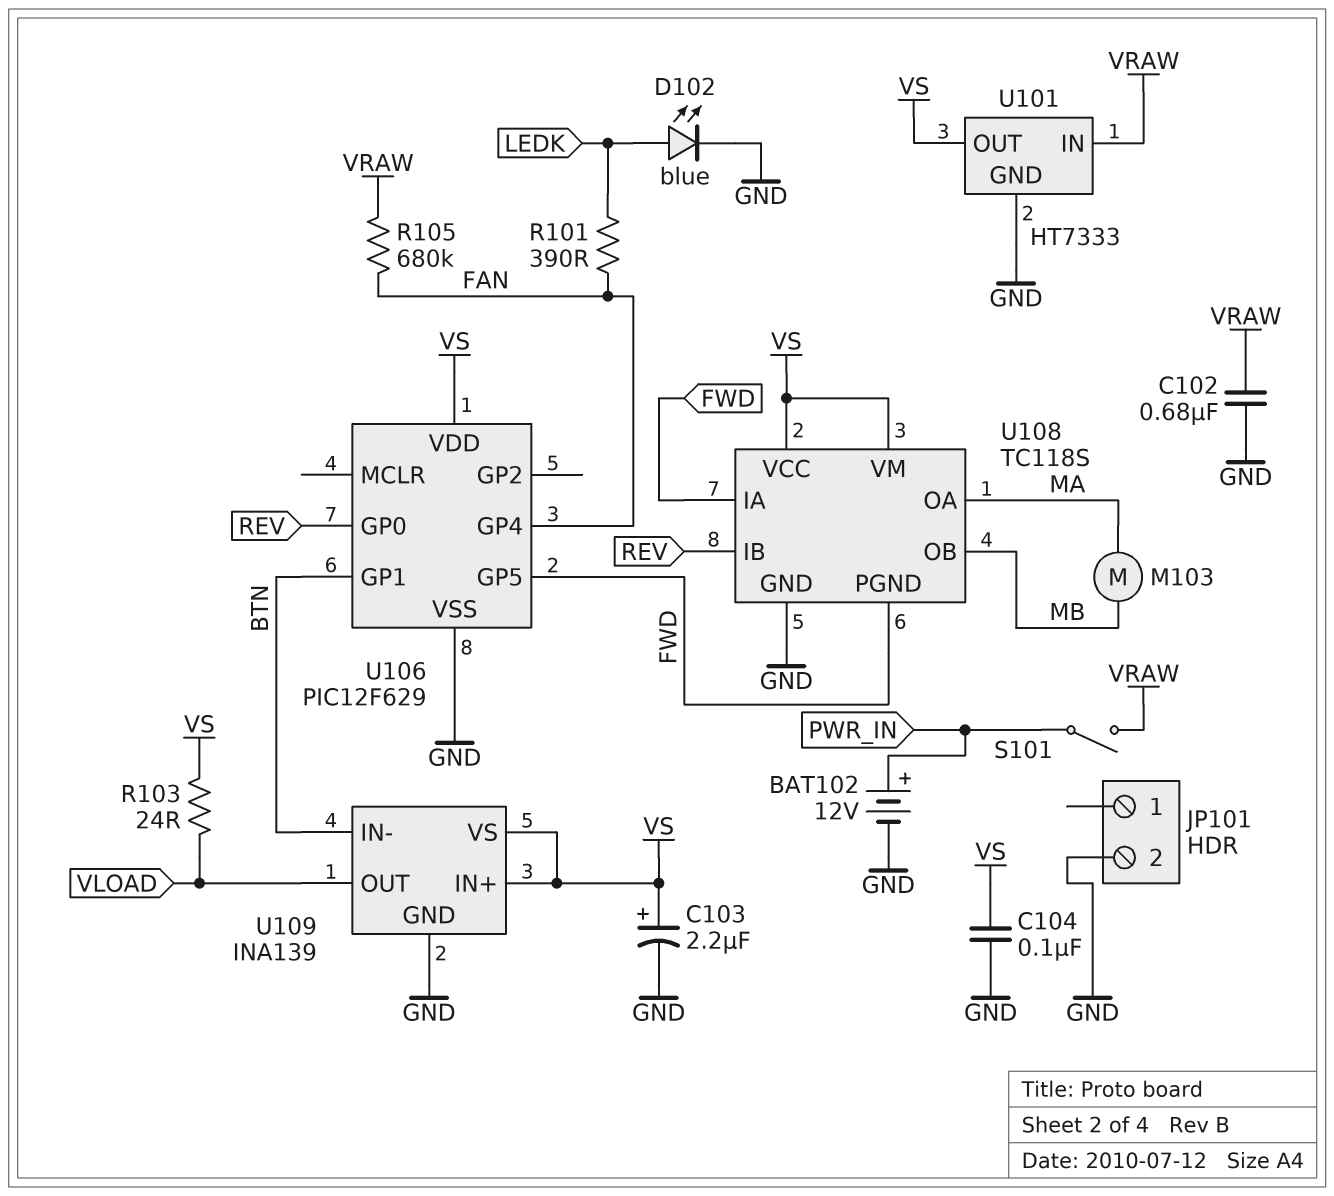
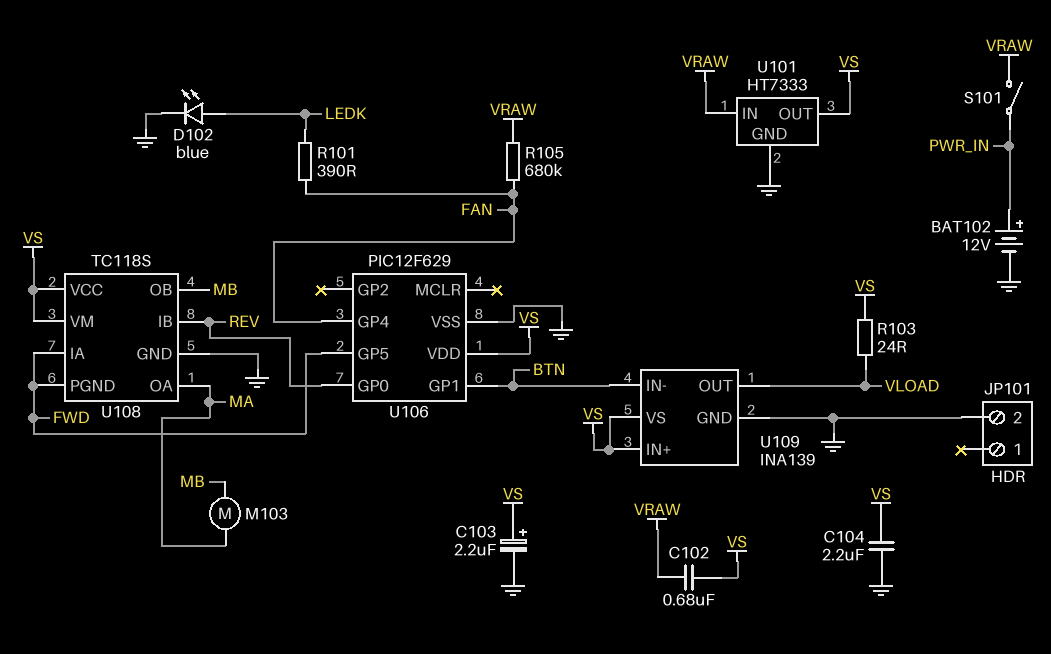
C102: 680nF (GND, VRAW) -> 680nF (VRAW, VS)
C104: 100nF (GND, VS) -> 2.2uF (GND, VS)

